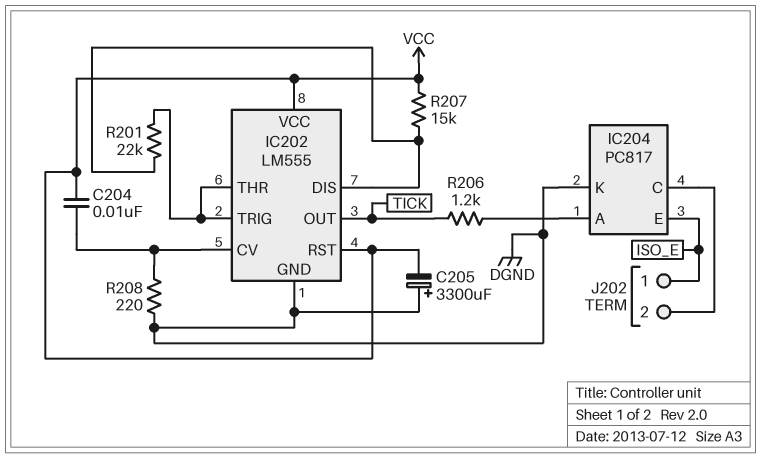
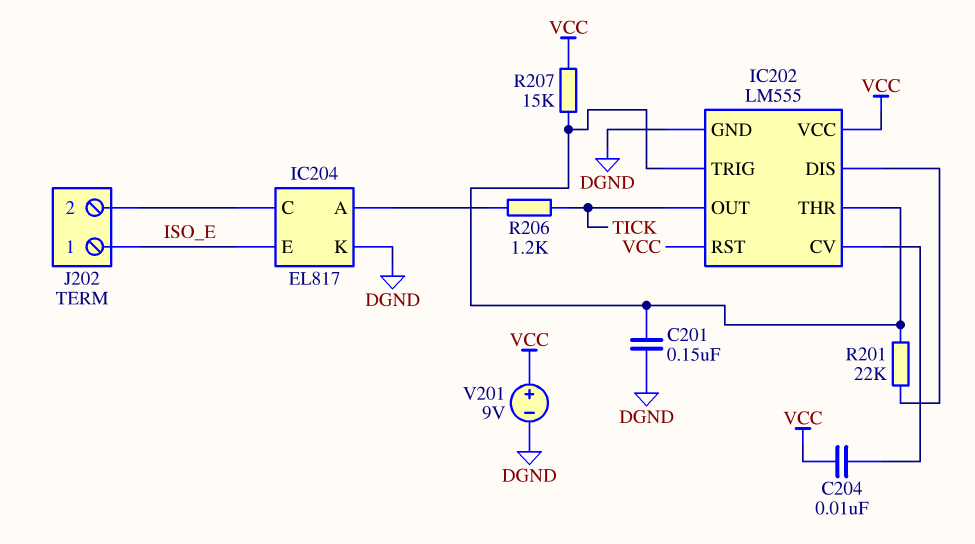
C201: none -> 150nF (DGND, IC202/THR)
C205: 3300uF (plus DGND, minus VCC) -> none
IC204: PC817 -> EL817
R207: 15k (IC202/DIS, VCC) -> 15k (IC202/THR, VCC)
R208: 220 (DGND, IC202/CV) -> none
V201: none -> 9V (plus VCC, minus DGND)

